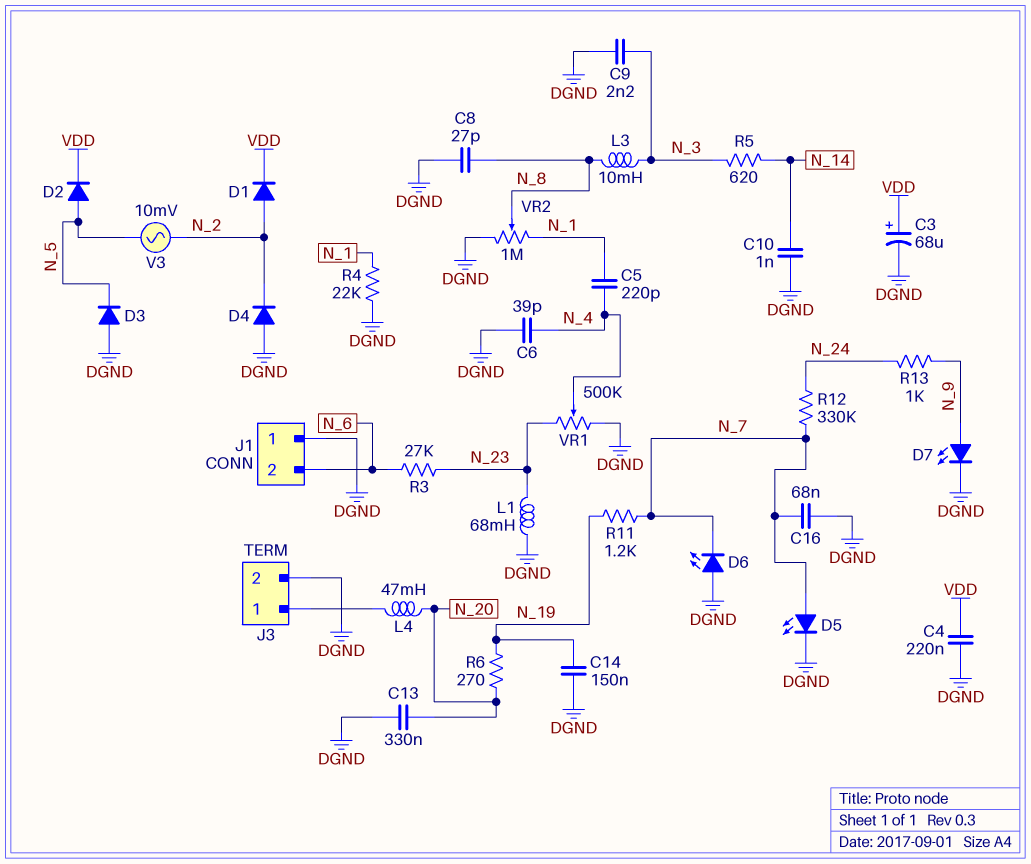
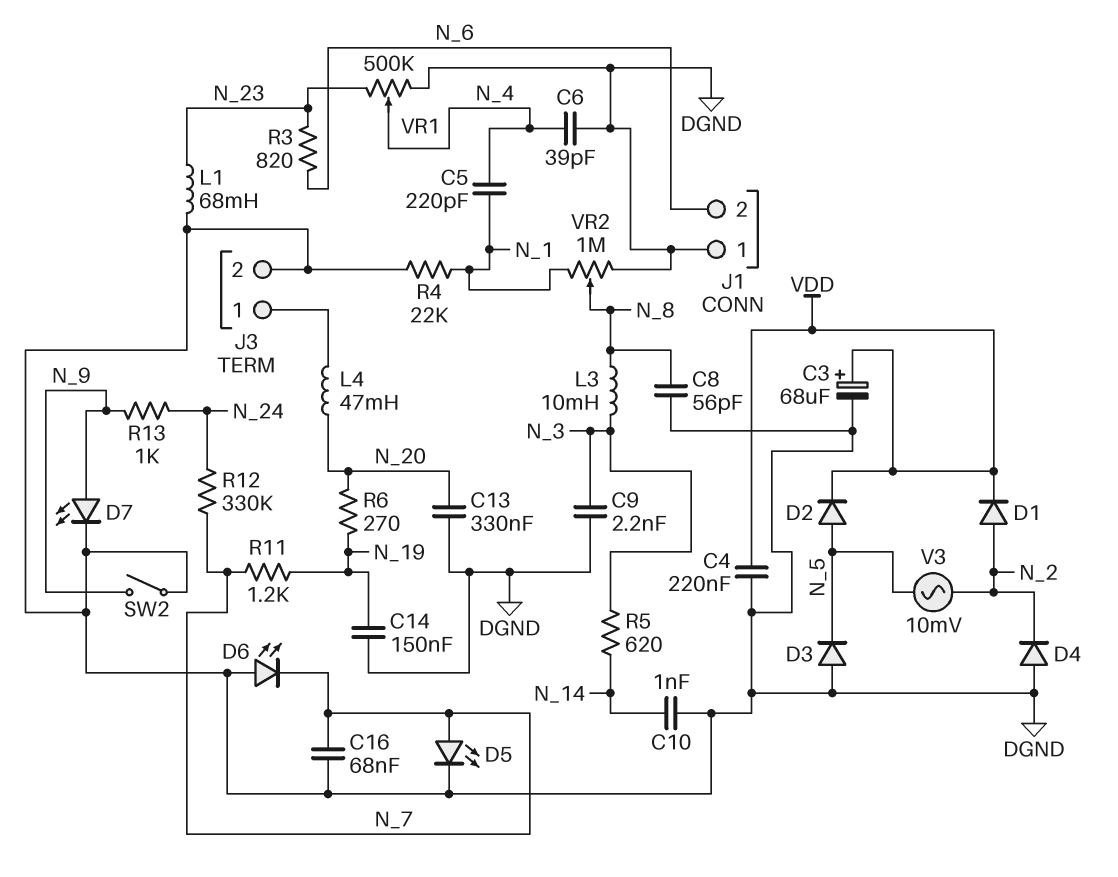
C8: 27pF (DGND, N_8) -> 56pF (DGND, N_8)
R3: 27k (N_6, N_23) -> 820 (N_6, N_23)
SW2: none -> switch (DGND, N_9)

